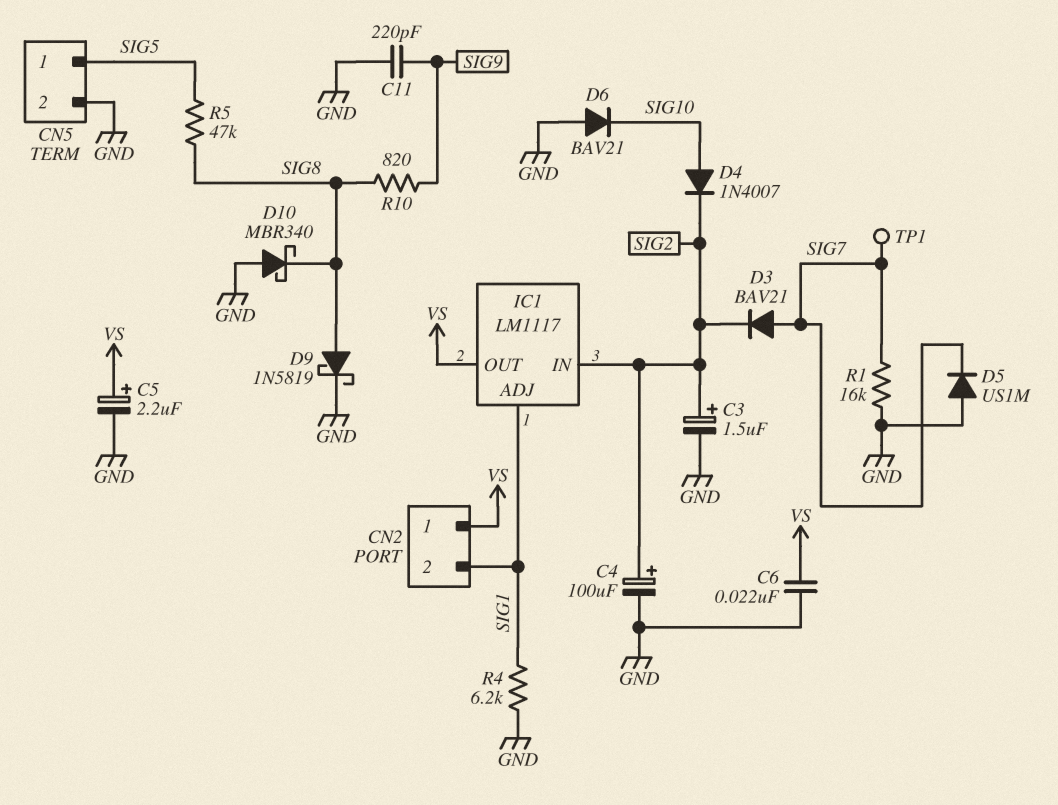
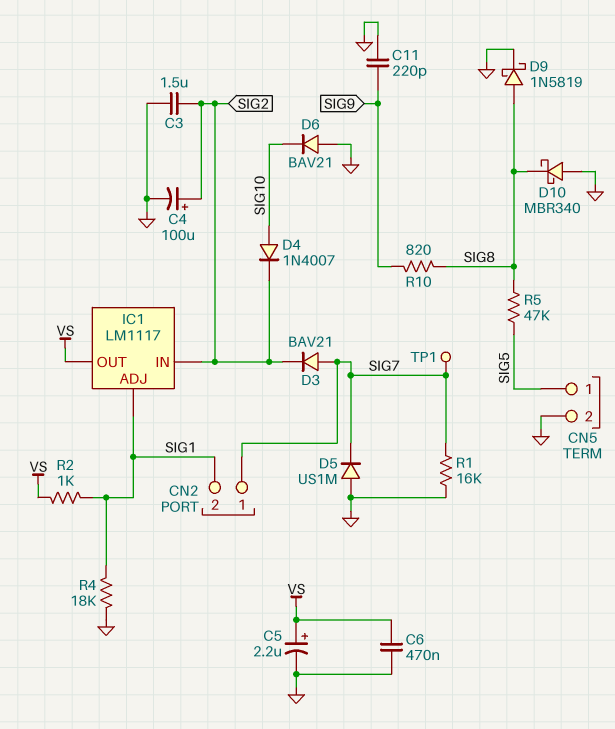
C3: 1.5uF (plus SIG2, minus GND) -> 1.5uF (GND, SIG2)
C6: 22nF (GND, VS) -> 470nF (GND, VS)
CN2 pin 1: VS -> SIG7
R2: none -> 1k (SIG1, VS)
R4: 6.2k (GND, SIG1) -> 18k (GND, SIG1)

